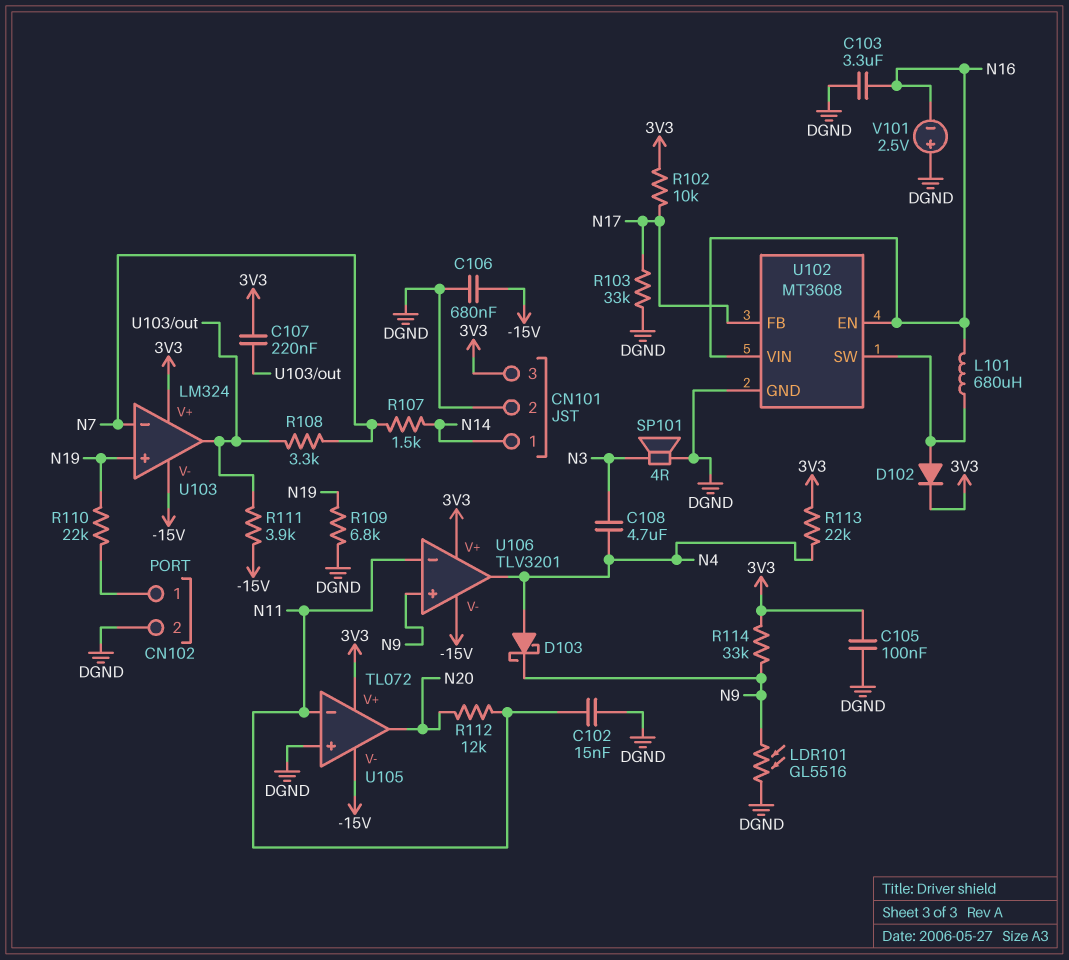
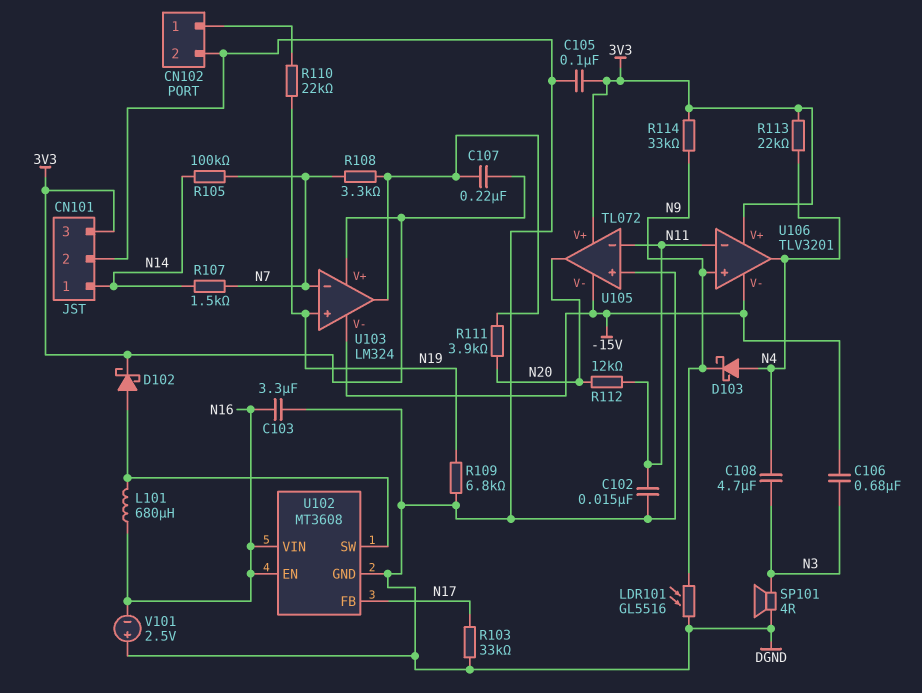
C106: 680nF (-15V, DGND) -> 680nF (-15V, N3)
D102: diode (A U102/SW, K 3V3) -> schottky (A U102/SW, K 3V3)
R102: 10k (3V3, N17) -> none
R105: none -> 100k (N7, N14)
R111: 3.9k (-15V, U103/out) -> 3.9k (N20, U103/out)

